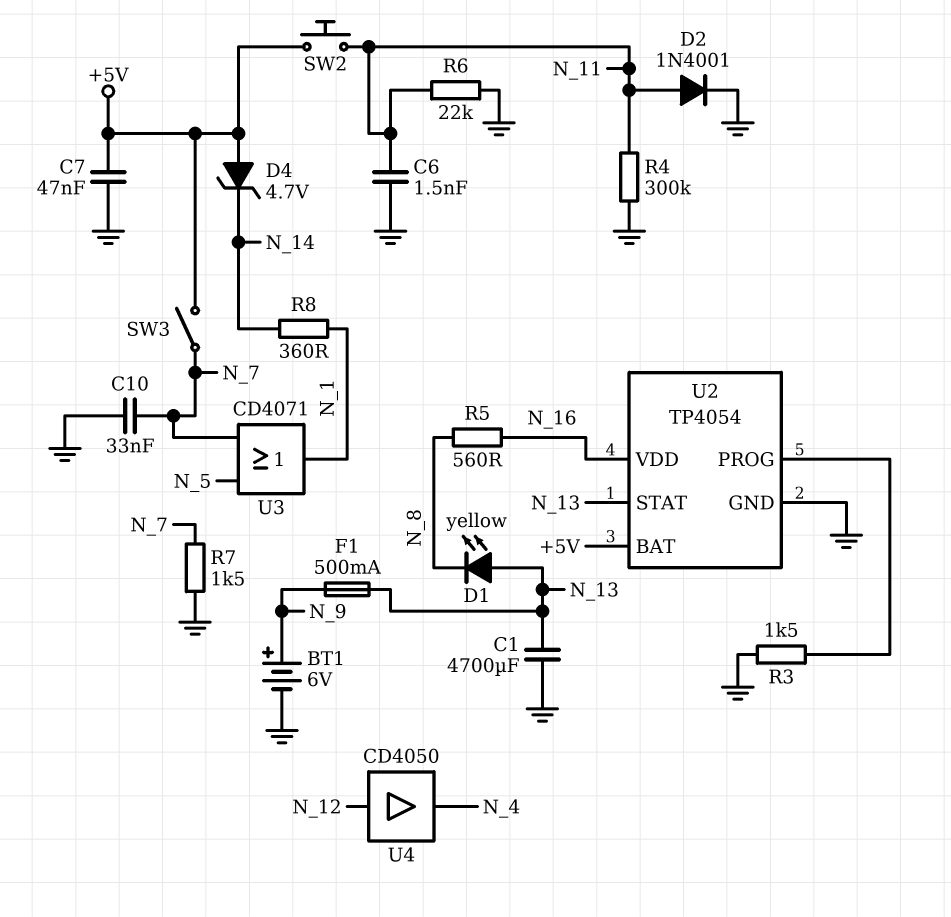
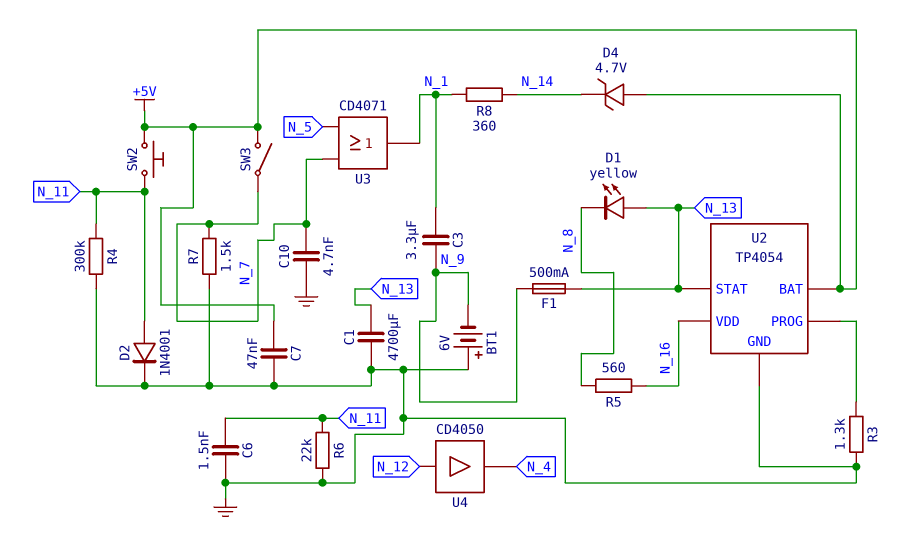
BT1: 6V (plus N_9, minus GND) -> 6V (plus GND, minus N_9)
C3: none -> 3.3uF (N_1, N_9)
C10: 33nF (GND, N_7) -> 4.7nF (GND, N_7)
R3: 1.5k (GND, U2/PROG) -> 1.3k (GND, U2/PROG)

